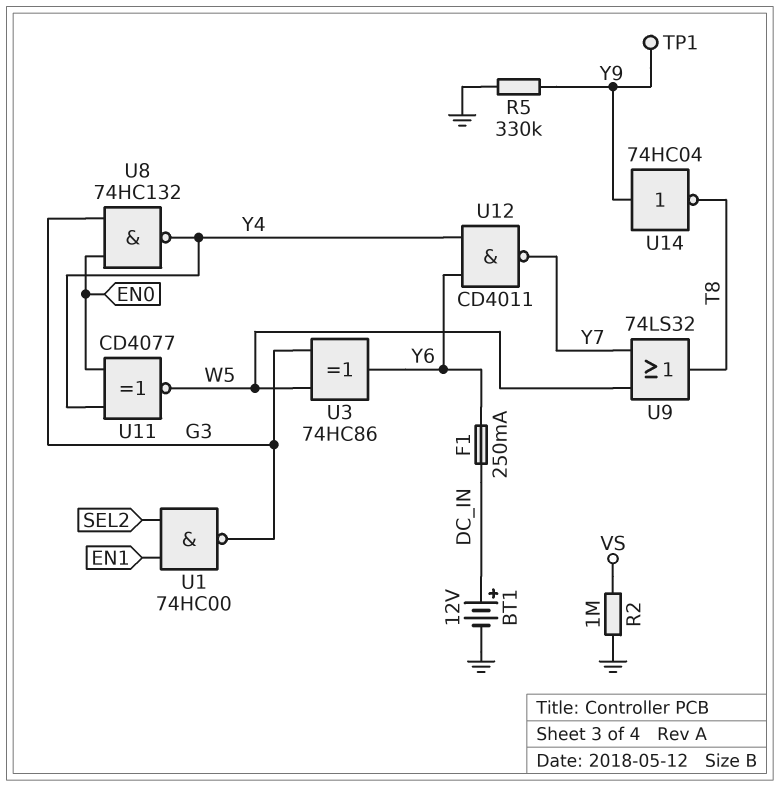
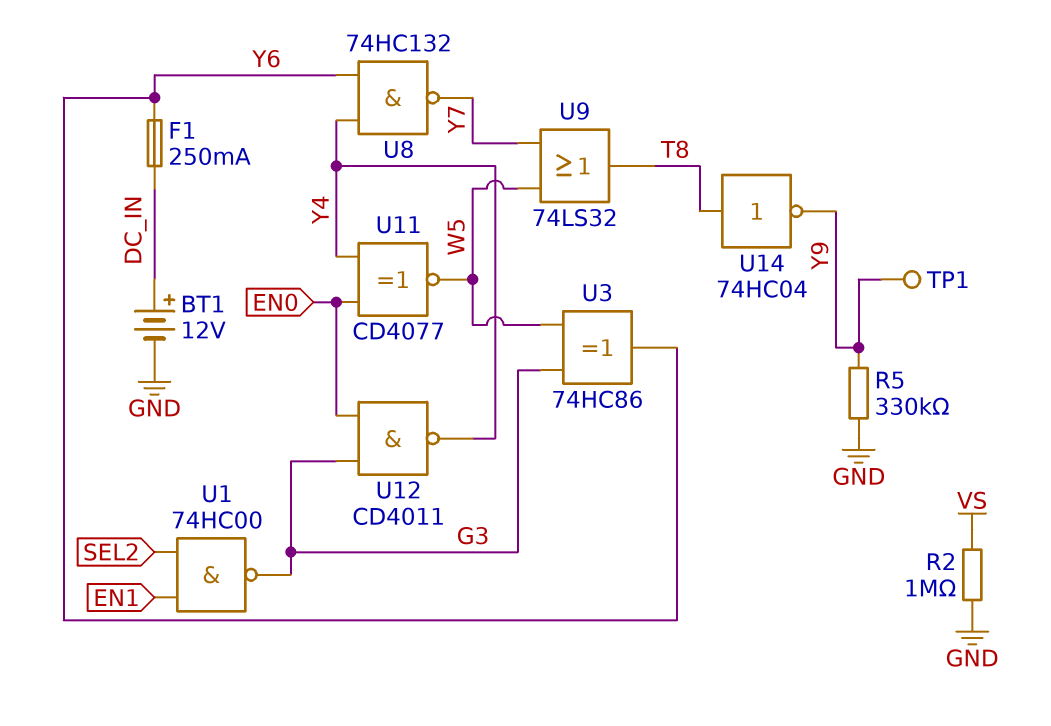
U8: NAND 74HC132 (in EN0, in G3, out Y4) -> NAND 74HC132 (in Y4, in Y6, out Y7)
U12: NAND CD4011 (in Y4, in Y6, out Y7) -> NAND CD4011 (in EN0, in G3, out Y4)
U14: NOT 74HC04 (in Y9, out T8) -> NOT 74HC04 (in T8, out Y9)

